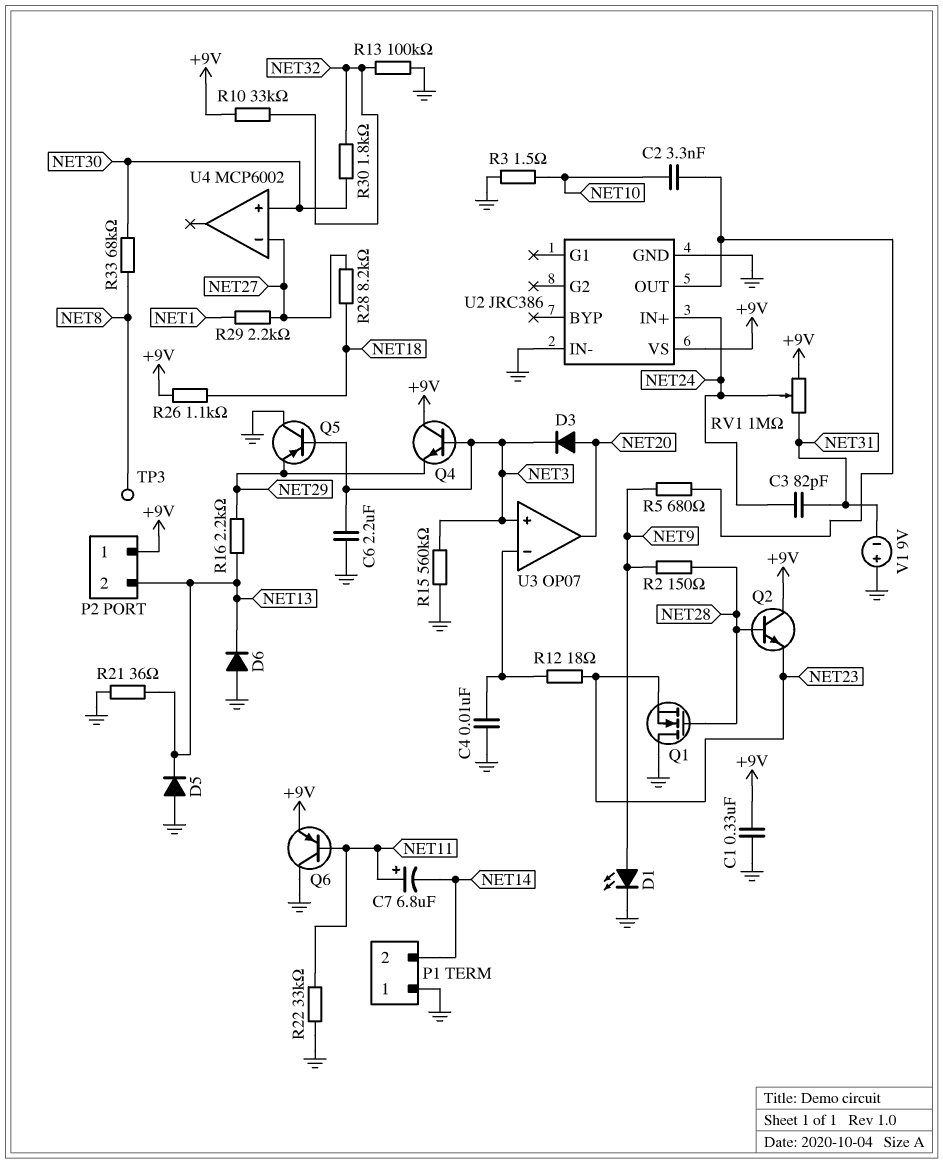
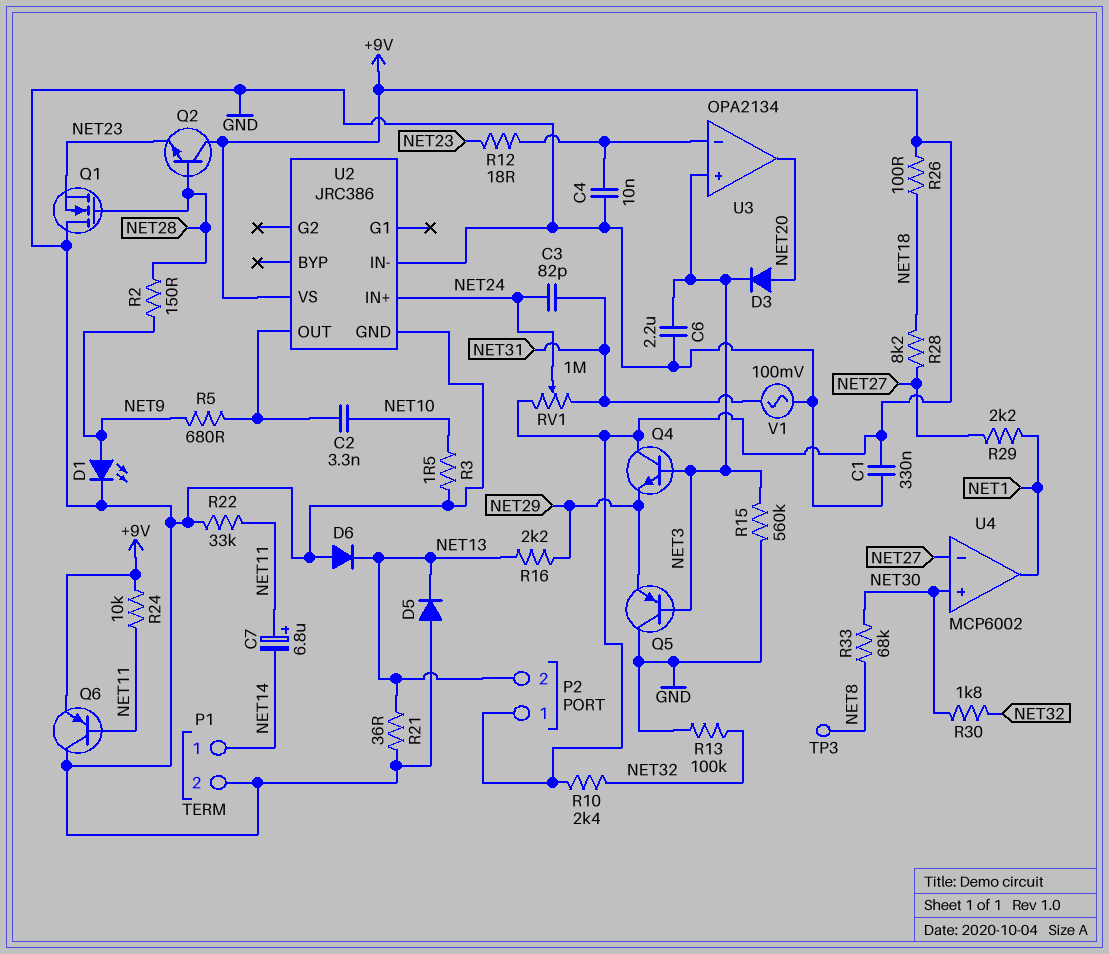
P1 pin 1: GND -> NET14
P1 pin 2: NET14 -> GND
R10: 33k (+9V, NET32) -> 2.4k (+9V, NET32)
R24: none -> 10k (+9V, NET11)
R26: 1.1k (+9V, NET18) -> 100 (+9V, NET18)
U3: OP07 -> OPA2134
U4 pin out: none -> NET1
V1: 9V (plus GND, minus NET31) -> AC 100mV (GND, NET31)

